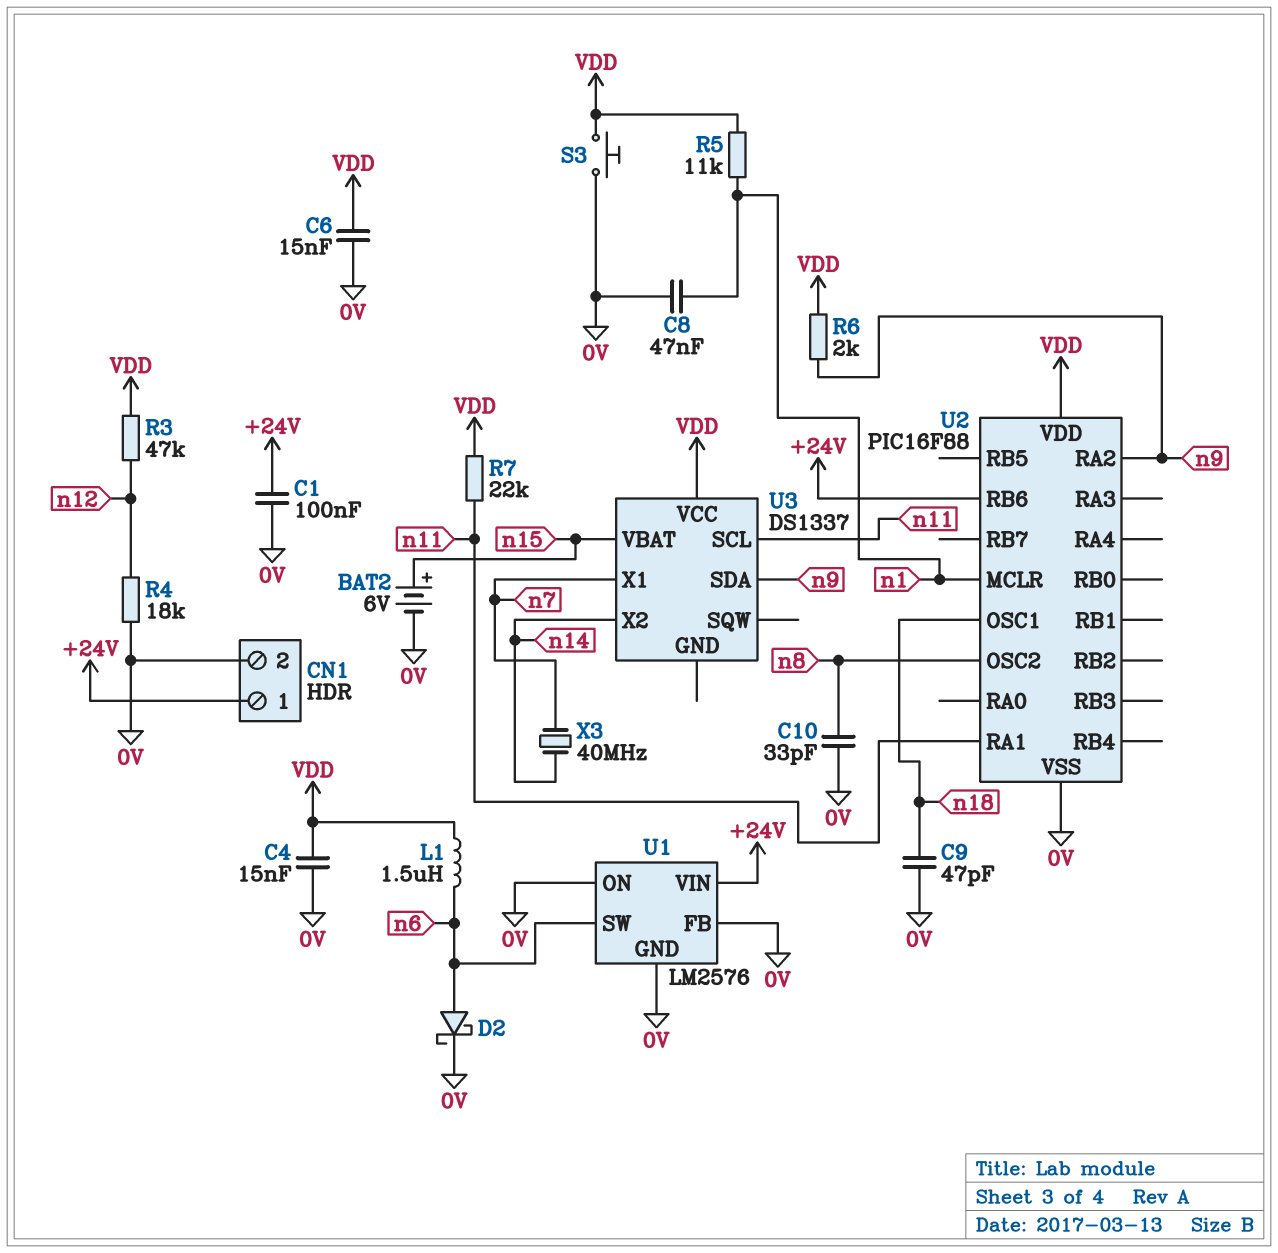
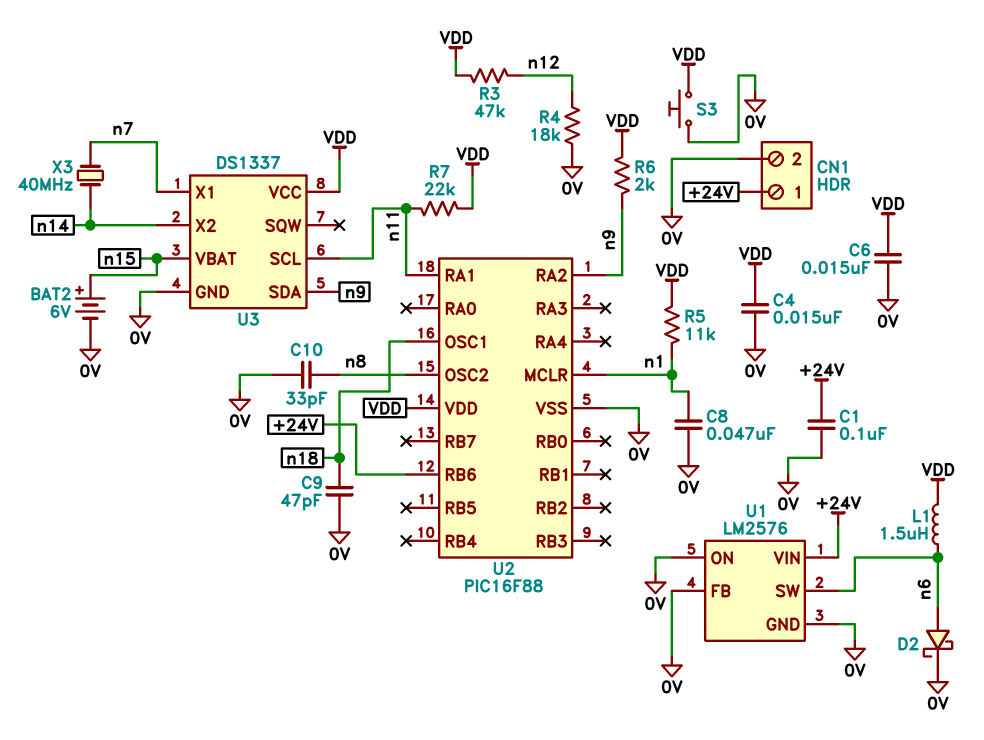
U3 pin GND: none -> 0V

